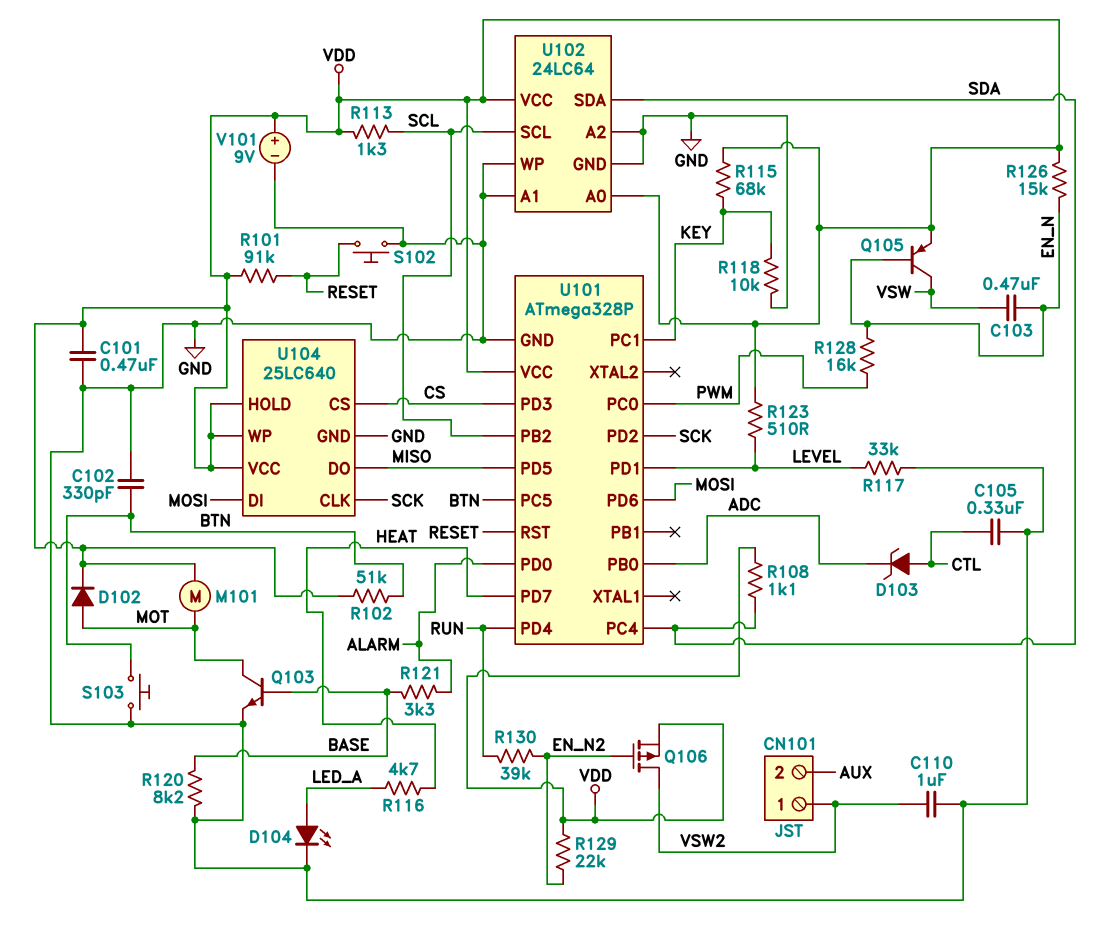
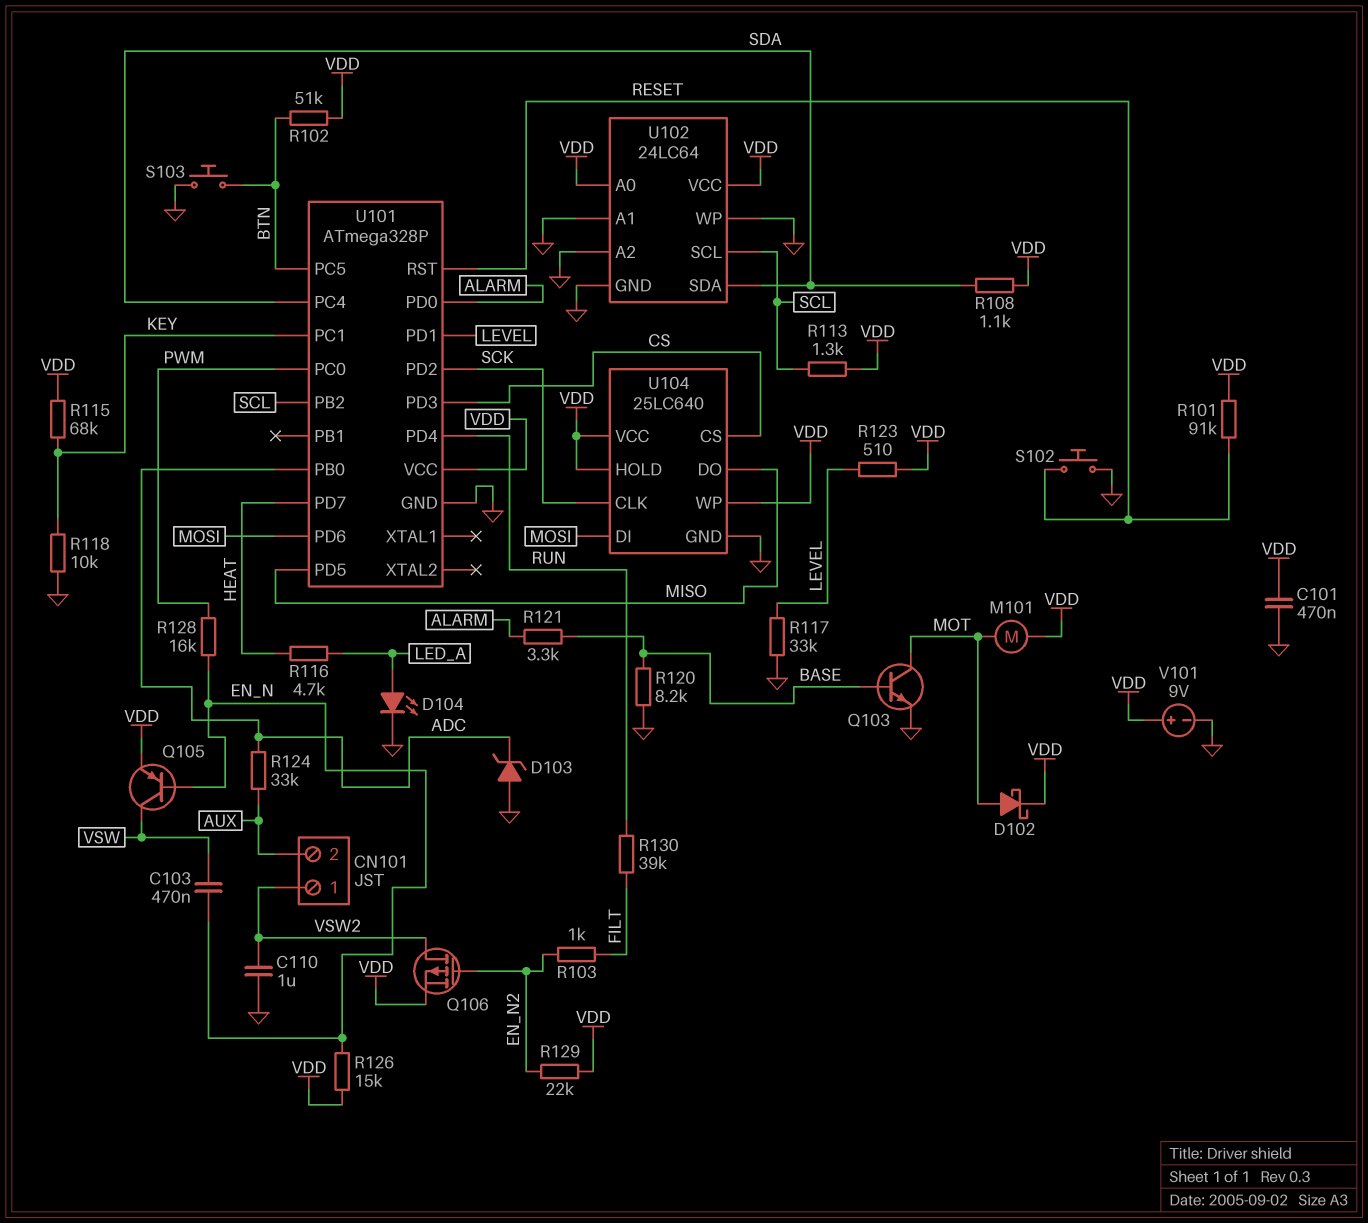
C102: 330pF (BTN, GND) -> none
C105: 330nF (CTL, GND) -> none
D102: diode (A MOT, K VDD) -> schottky (A MOT, K VDD)
D103: zener (A CTL, K ADC) -> zener (A GND, K ADC)
R103: none -> 1k (EN_N2, FILT)
R124: none -> 33k (ADC, AUX)
R130: 39k (EN_N2, RUN) -> 39k (FILT, RUN)

